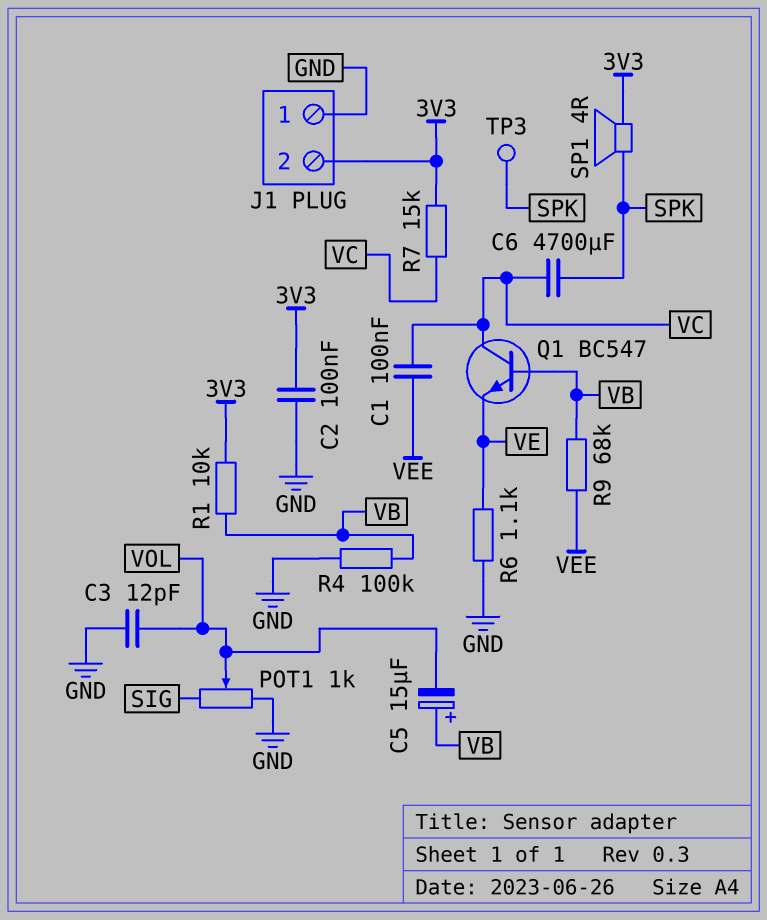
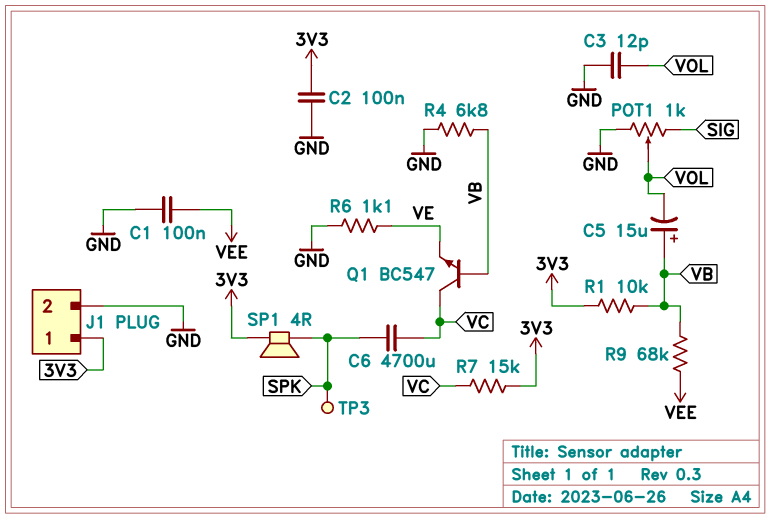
C1: 100nF (VC, VEE) -> 100nF (GND, VEE)
J1 pin 1: GND -> 3V3
J1 pin 2: 3V3 -> GND
R4: 100k (GND, VB) -> 6.8k (GND, VB)

